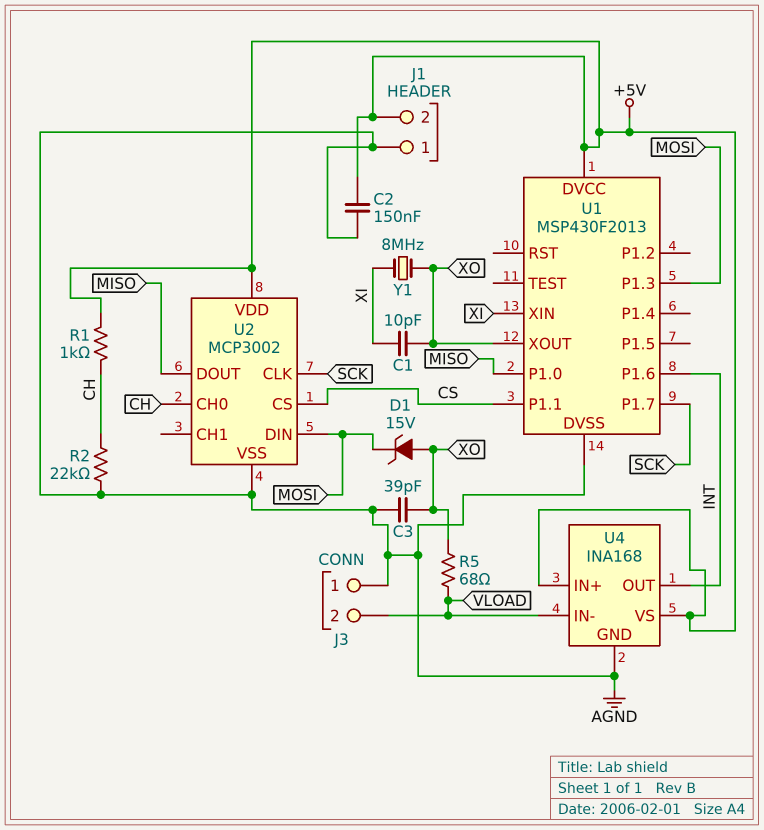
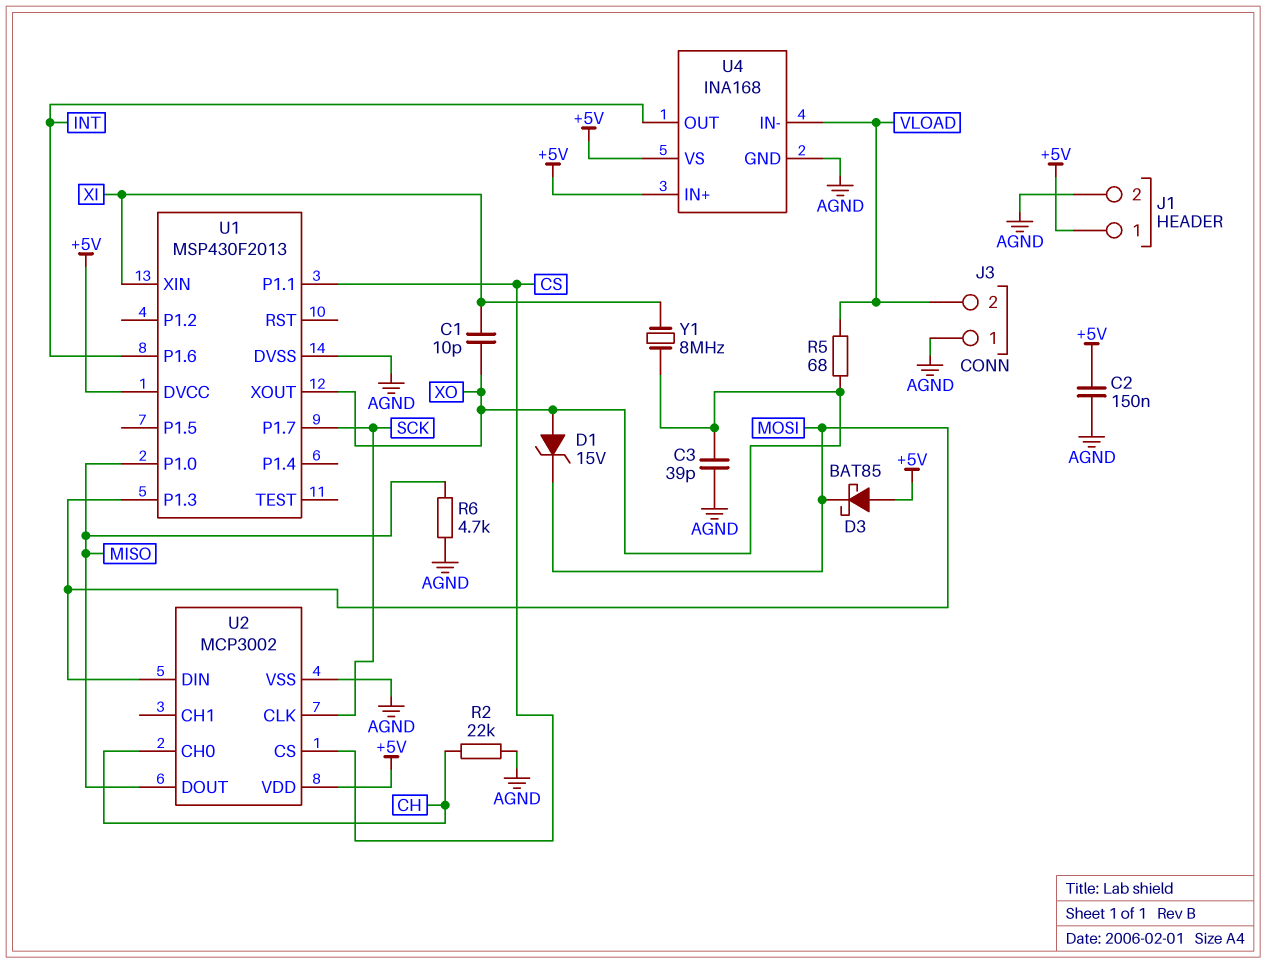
D3: none -> schottky BAT85 (A +5V, K MOSI)
J1 pin 1: AGND -> +5V
J1 pin 2: +5V -> AGND
R1: 1k (+5V, CH) -> none
R6: none -> 4.7k (AGND, MISO)

